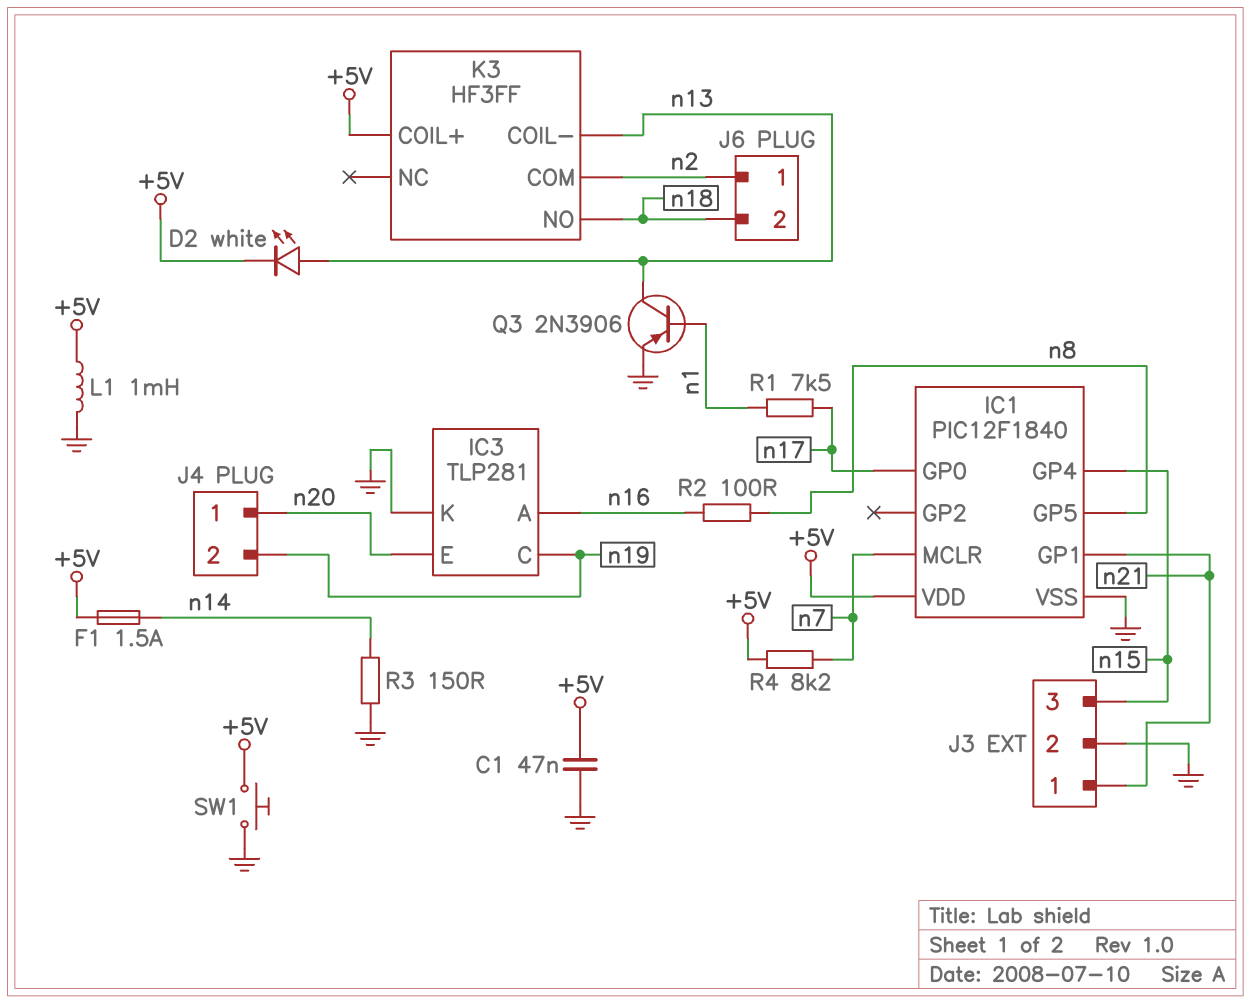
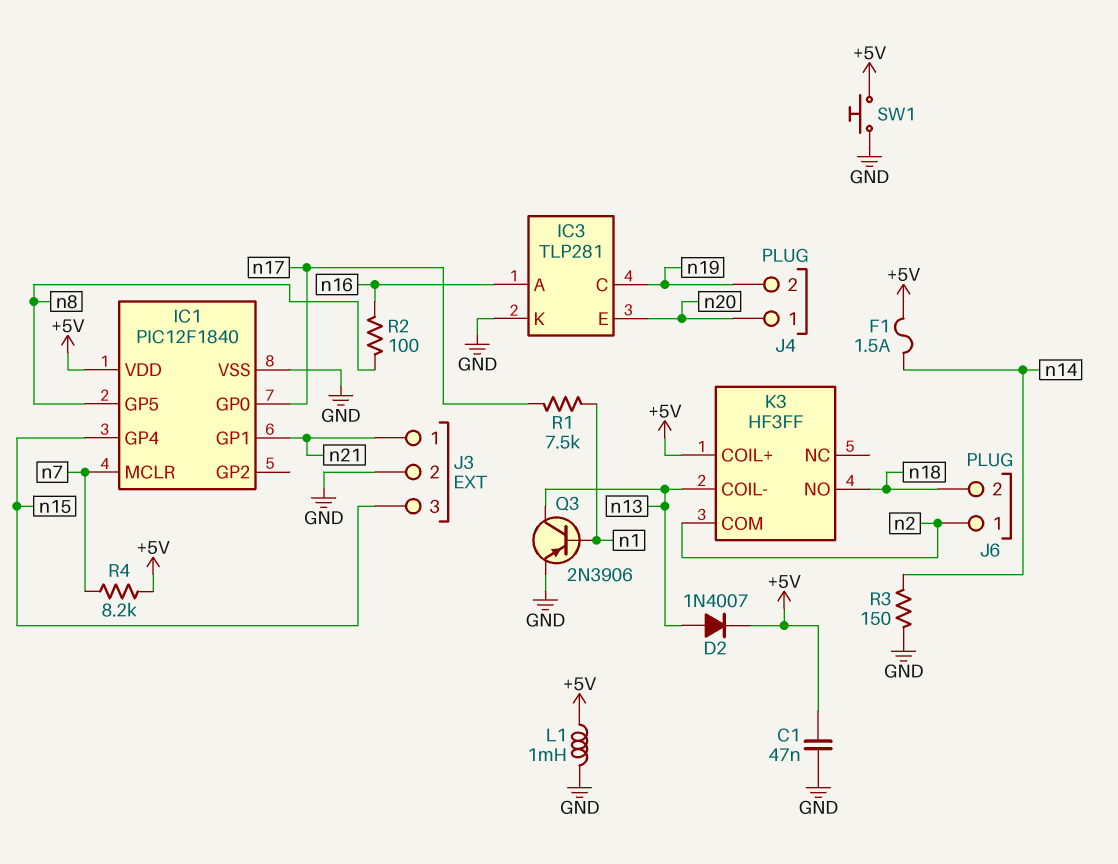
D2: LED white (A n13, K +5V) -> diode 1N4007 (A n13, K +5V)

